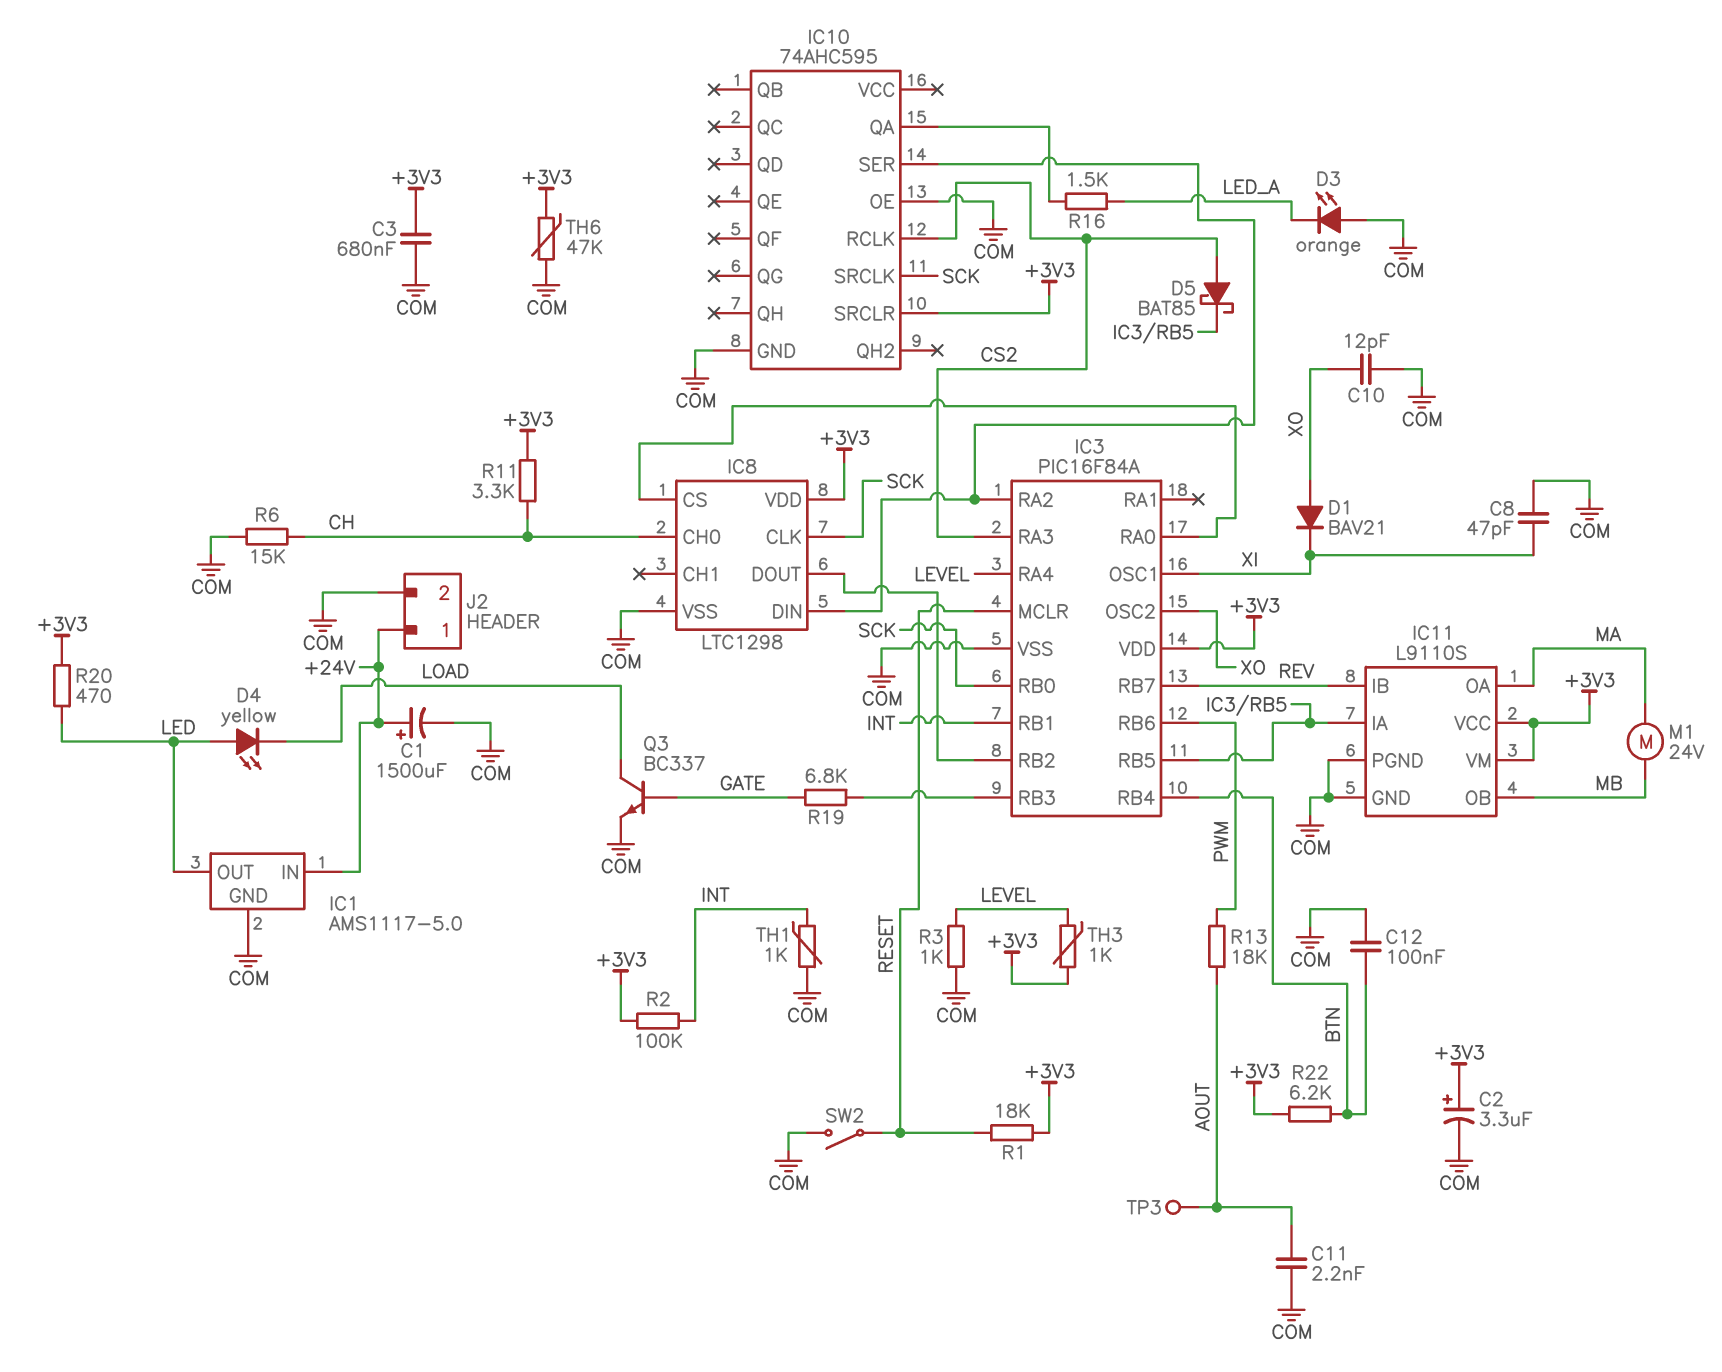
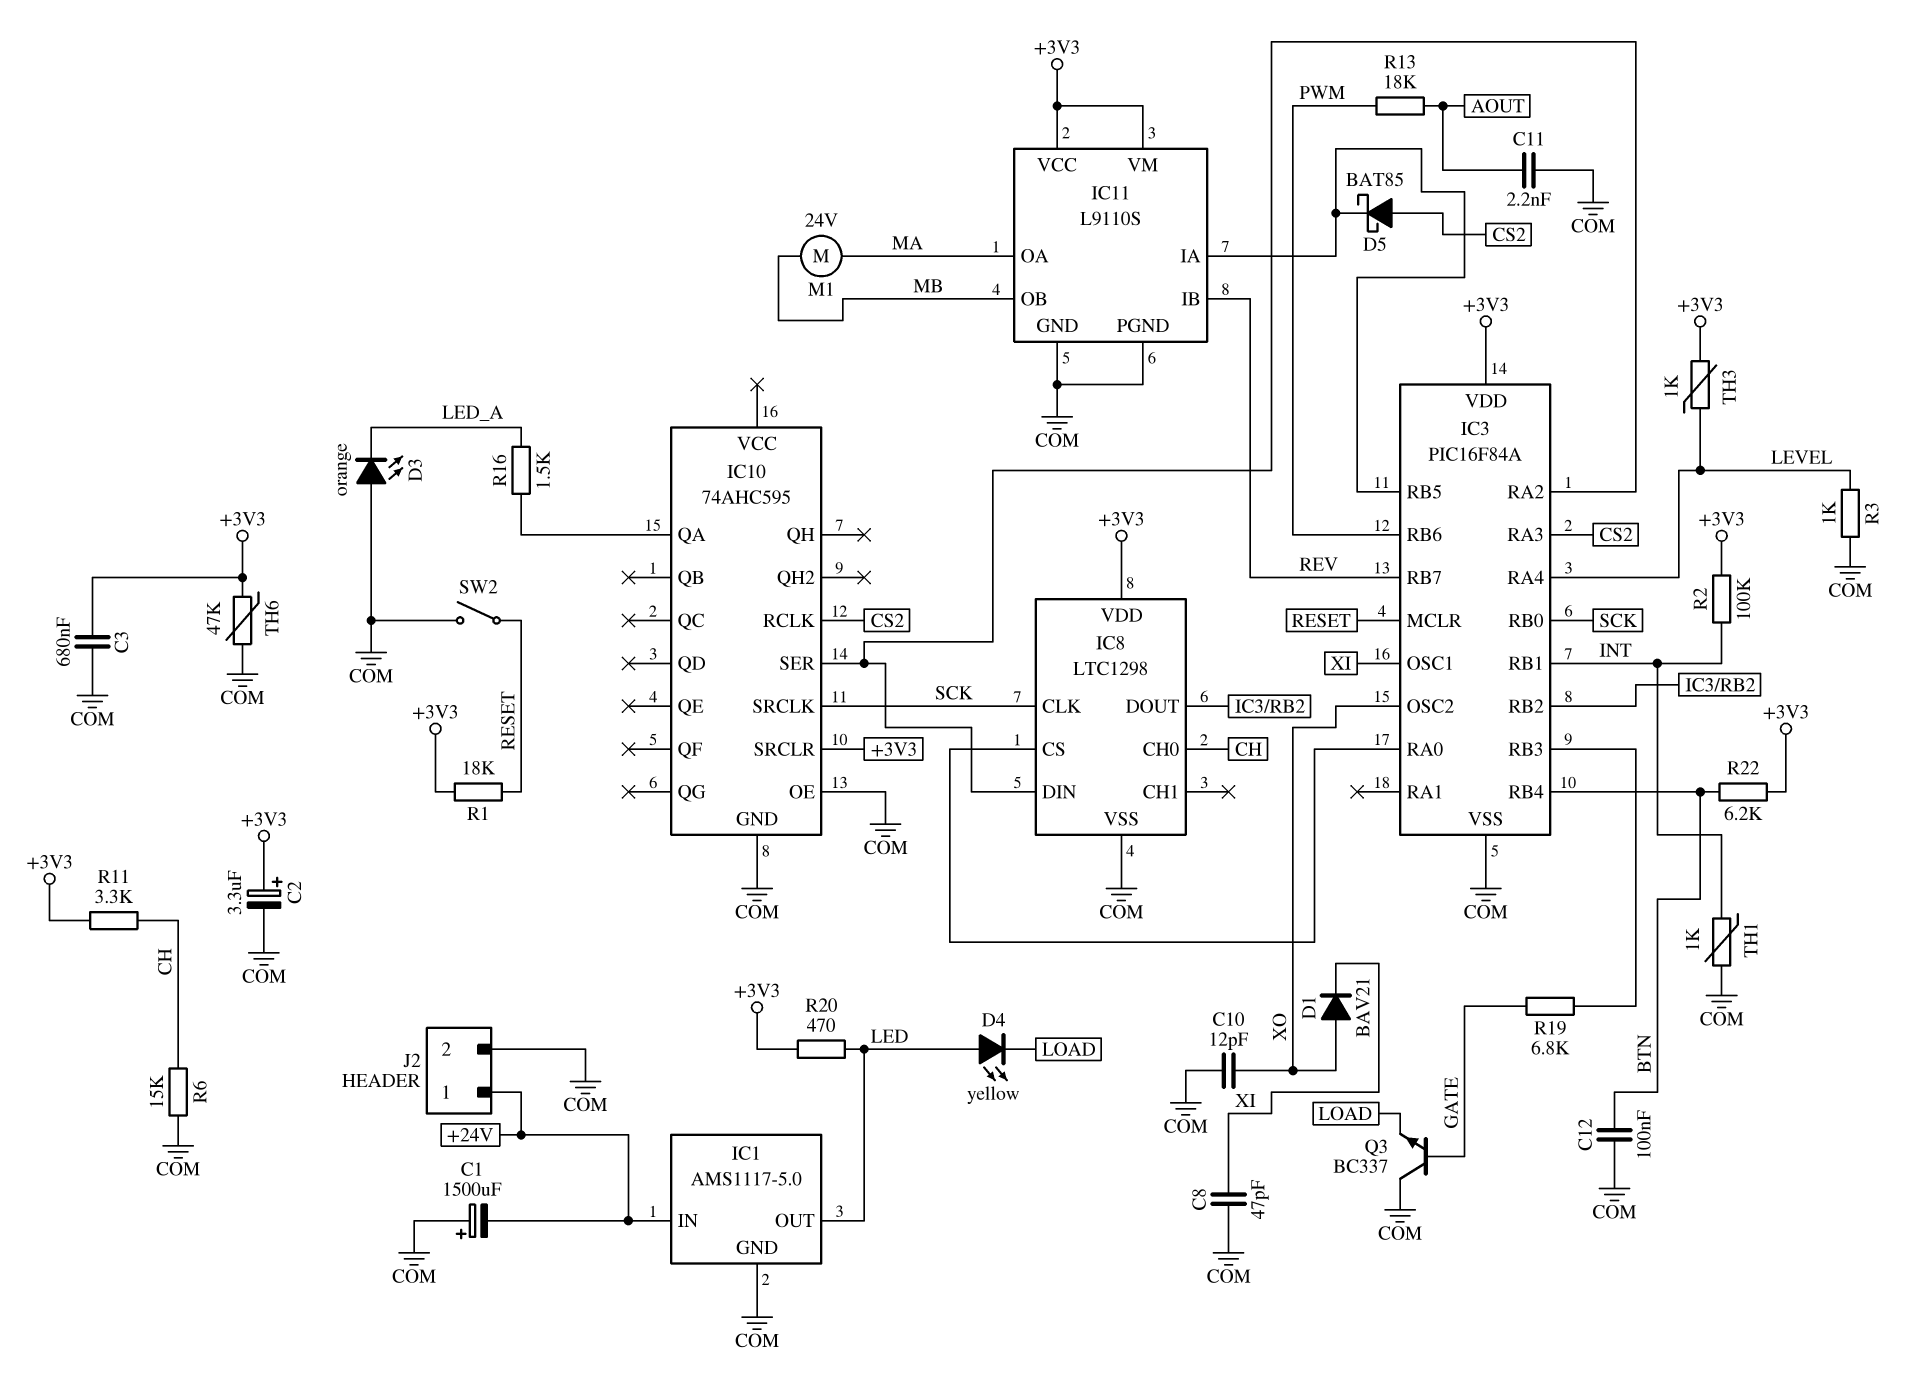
C1: 1500uF (plus +24V, minus COM) -> 1500uF (plus COM, minus +24V)
Q3: NPN BC337 (B GATE, C LOAD, E COM) -> NPN BC337 (B GATE, C COM, E LOAD)
TP3: test point (AOUT) -> none

